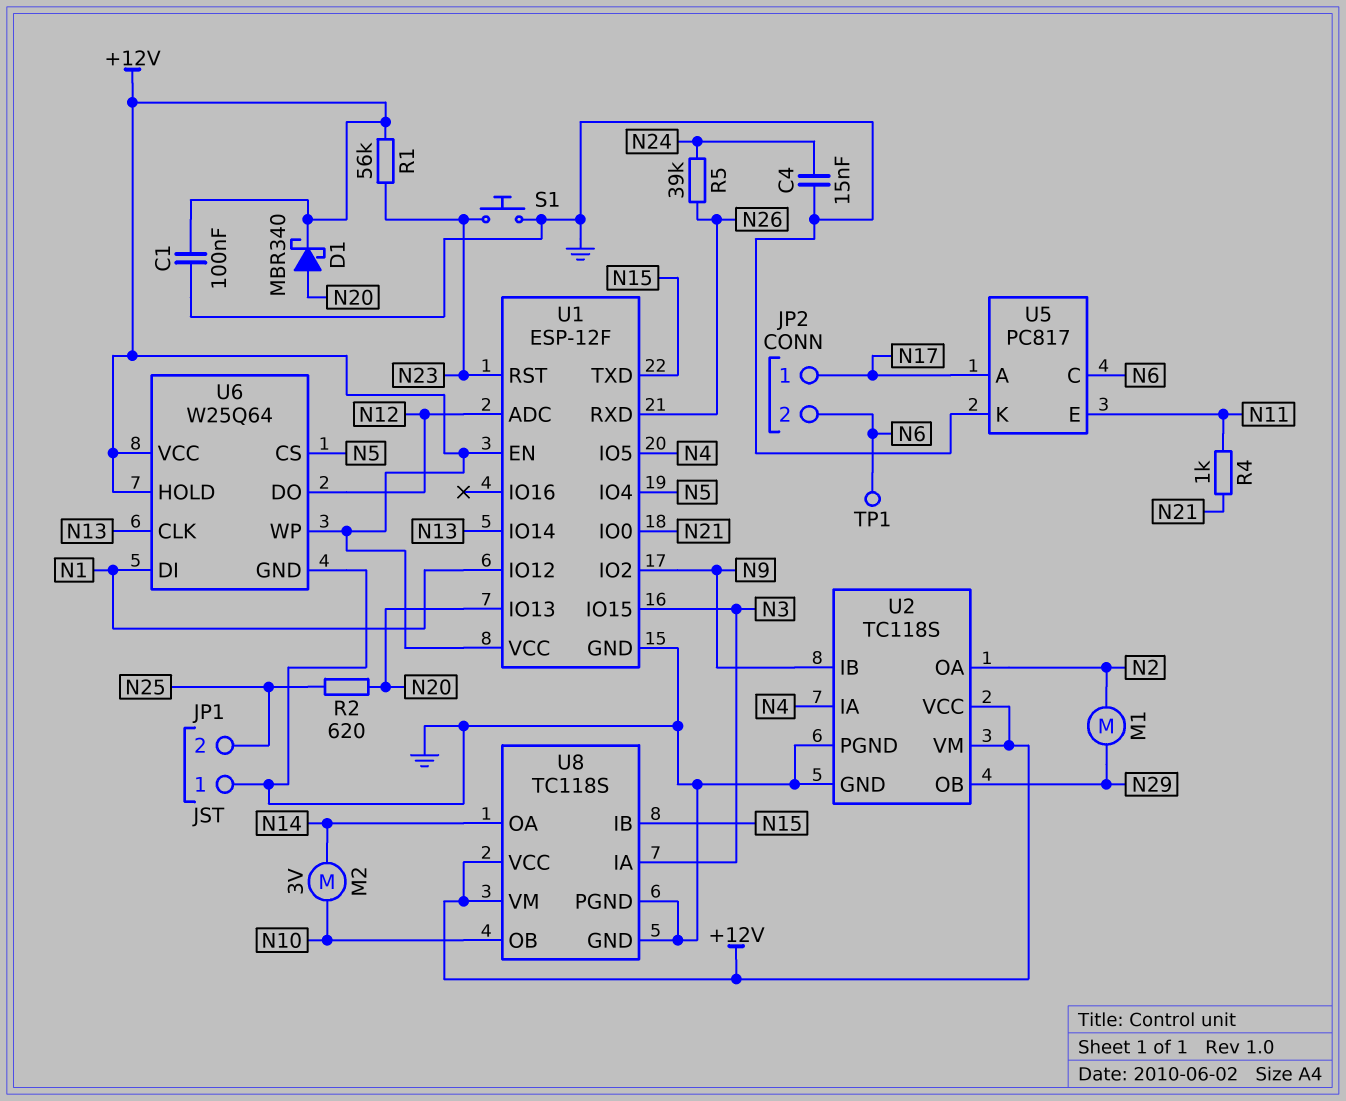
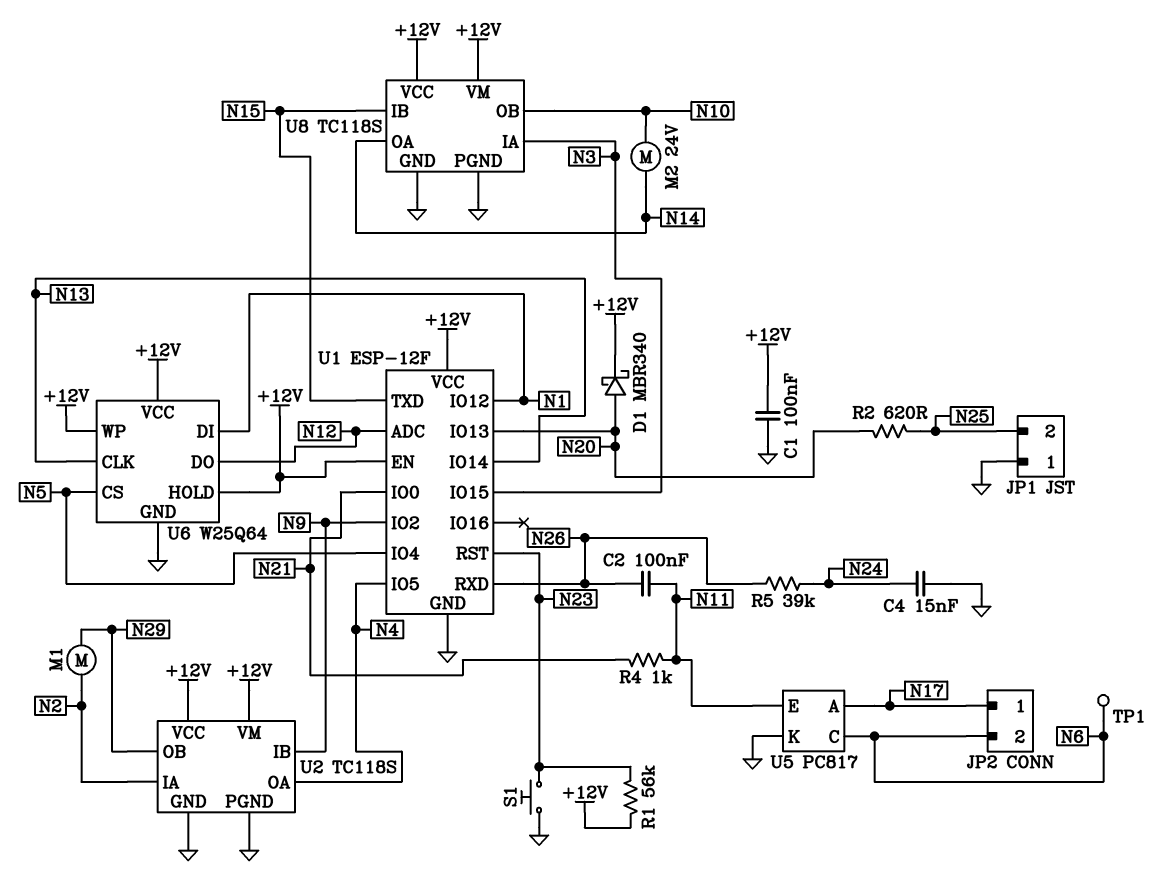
C2: none -> 100nF (N11, N26)
M2: motor 3V (N10, N14) -> motor 24V (N10, N14)
U2 pin IA: N4 -> N2
U2 pin OA: N2 -> N4

